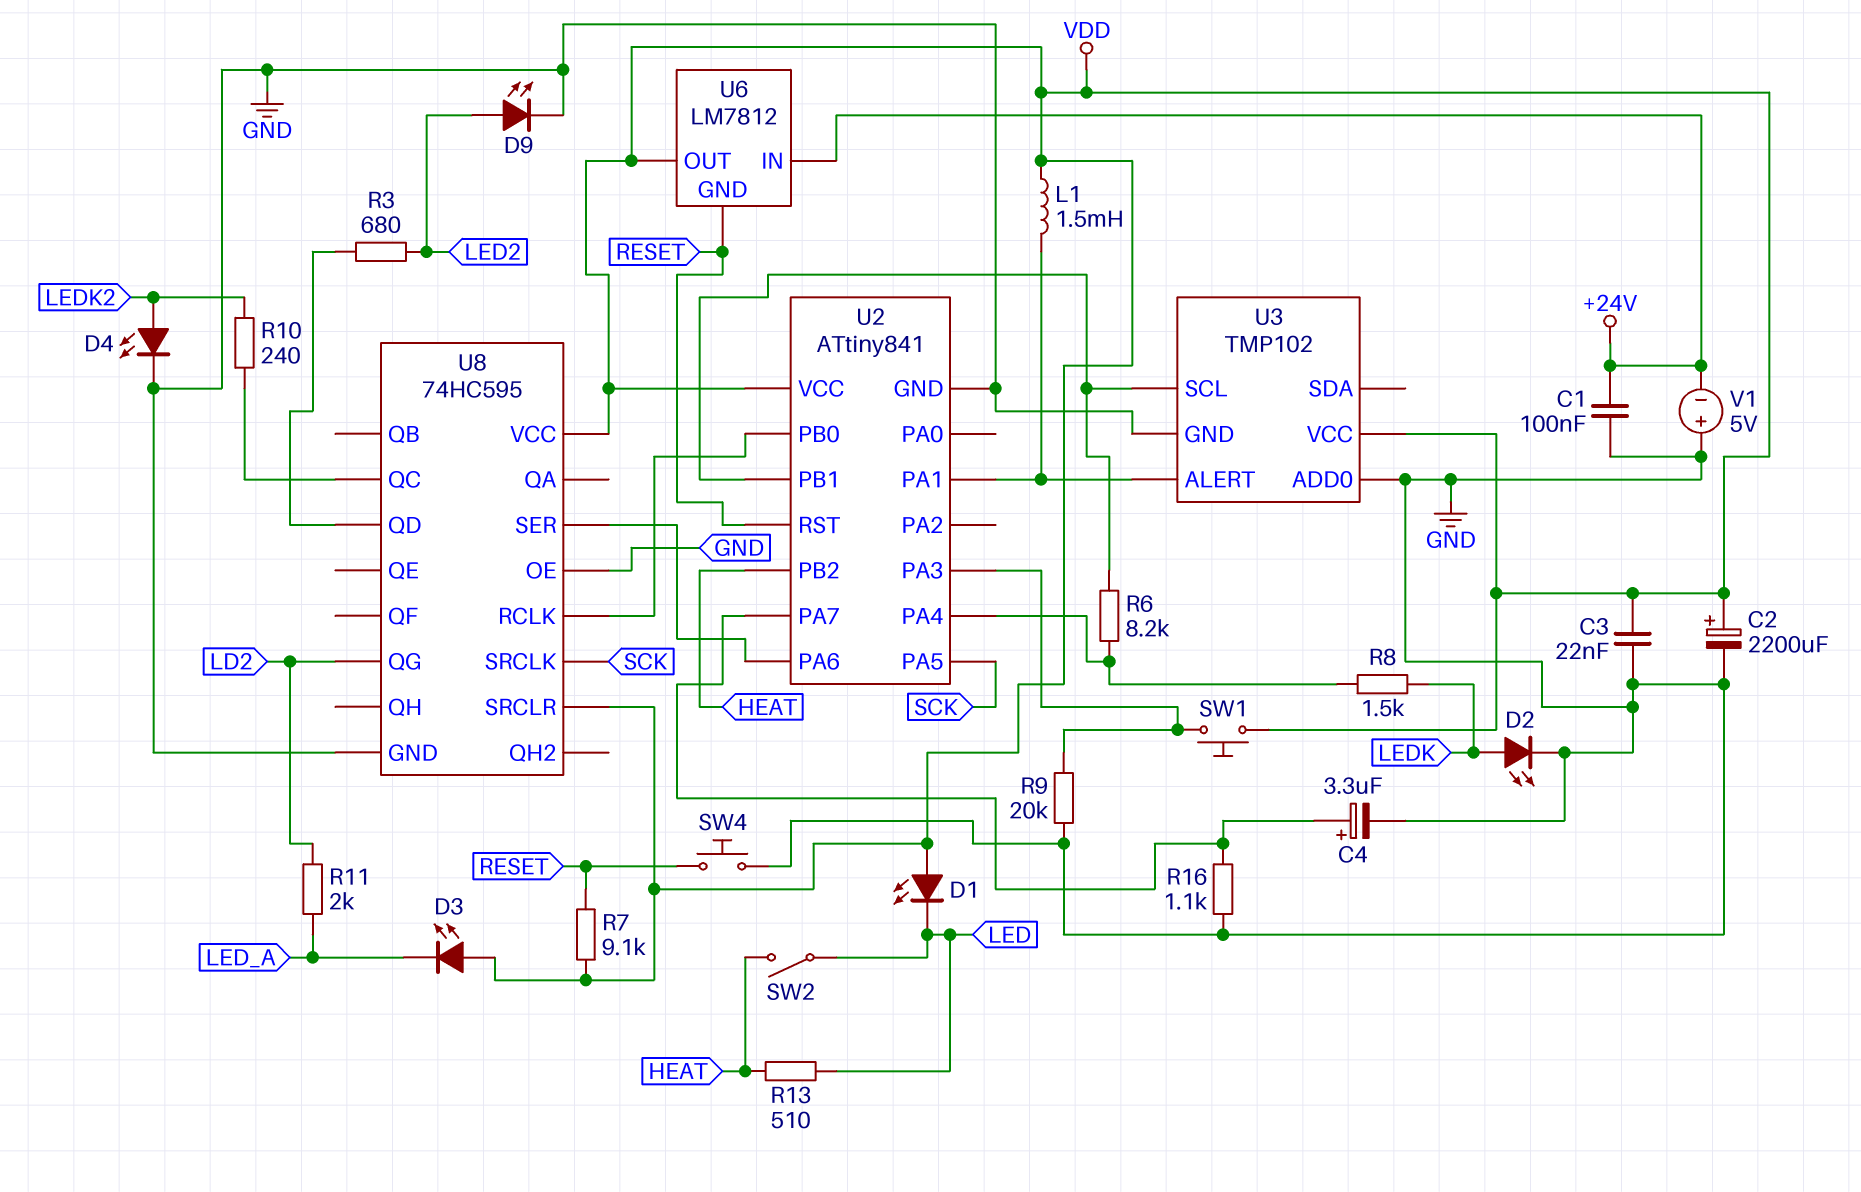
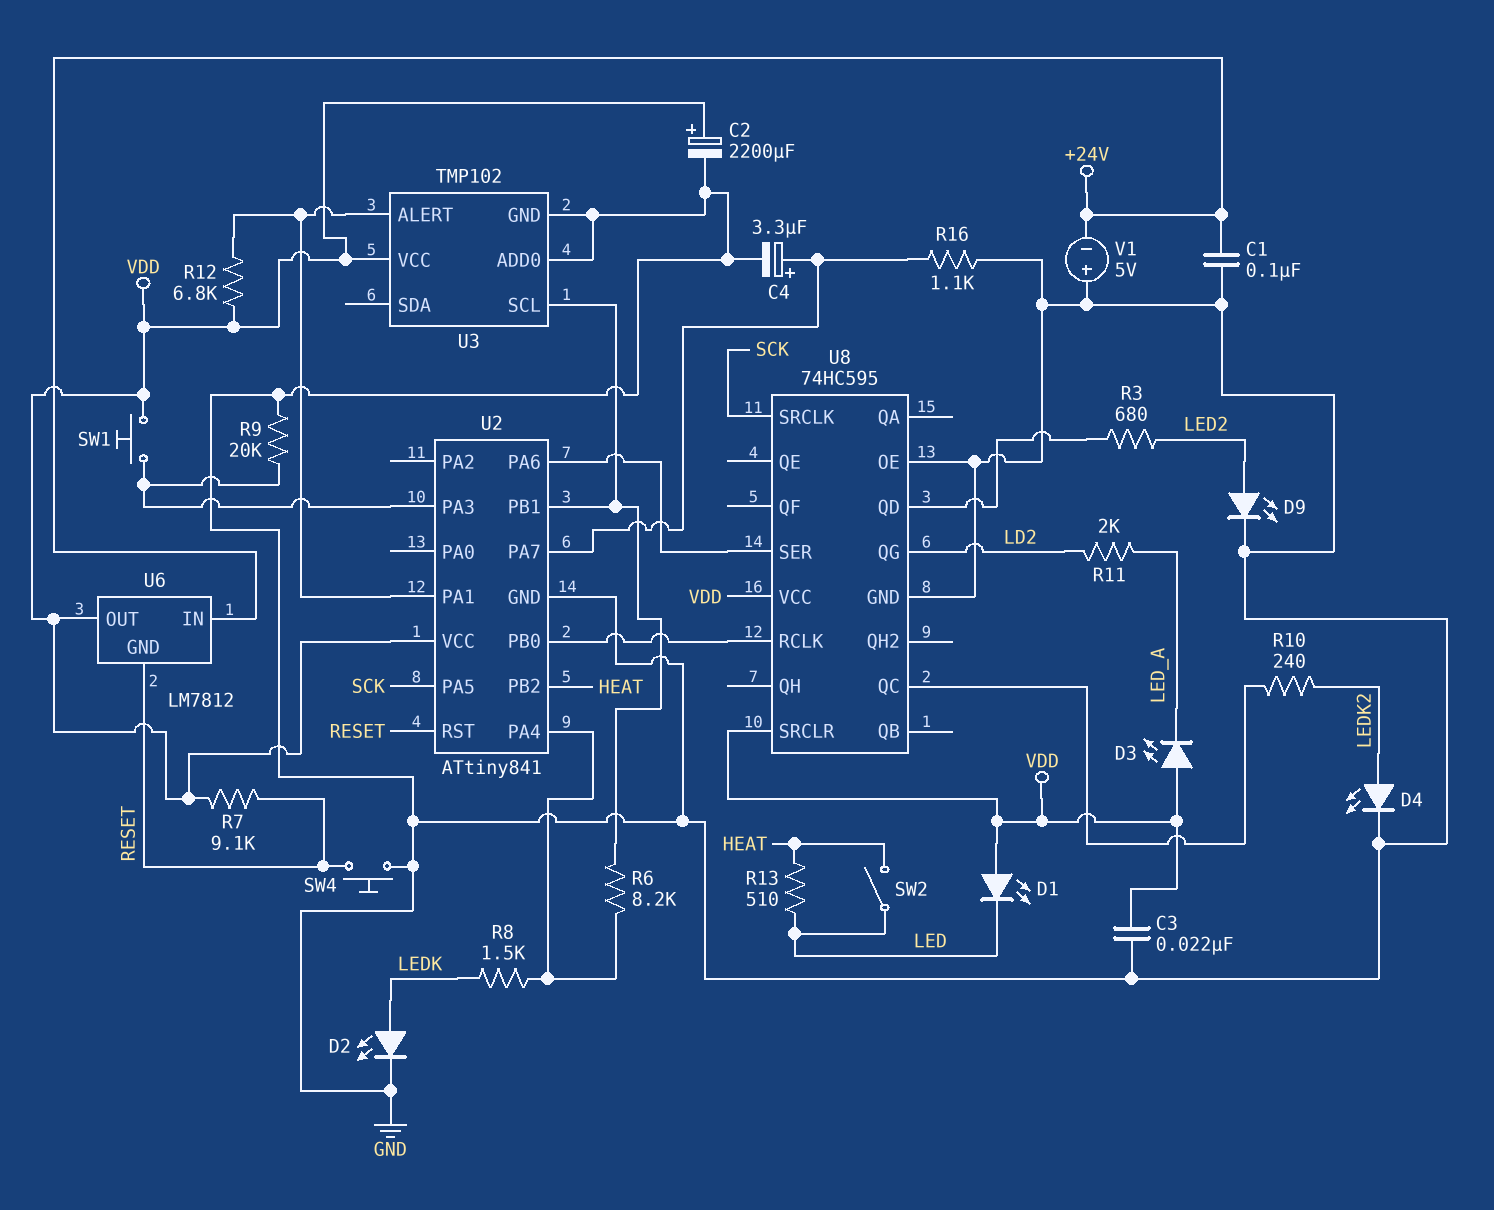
L1: 1.5mH (U2/PA1, VDD) -> none
R12: none -> 6.8k (U2/PA1, VDD)

